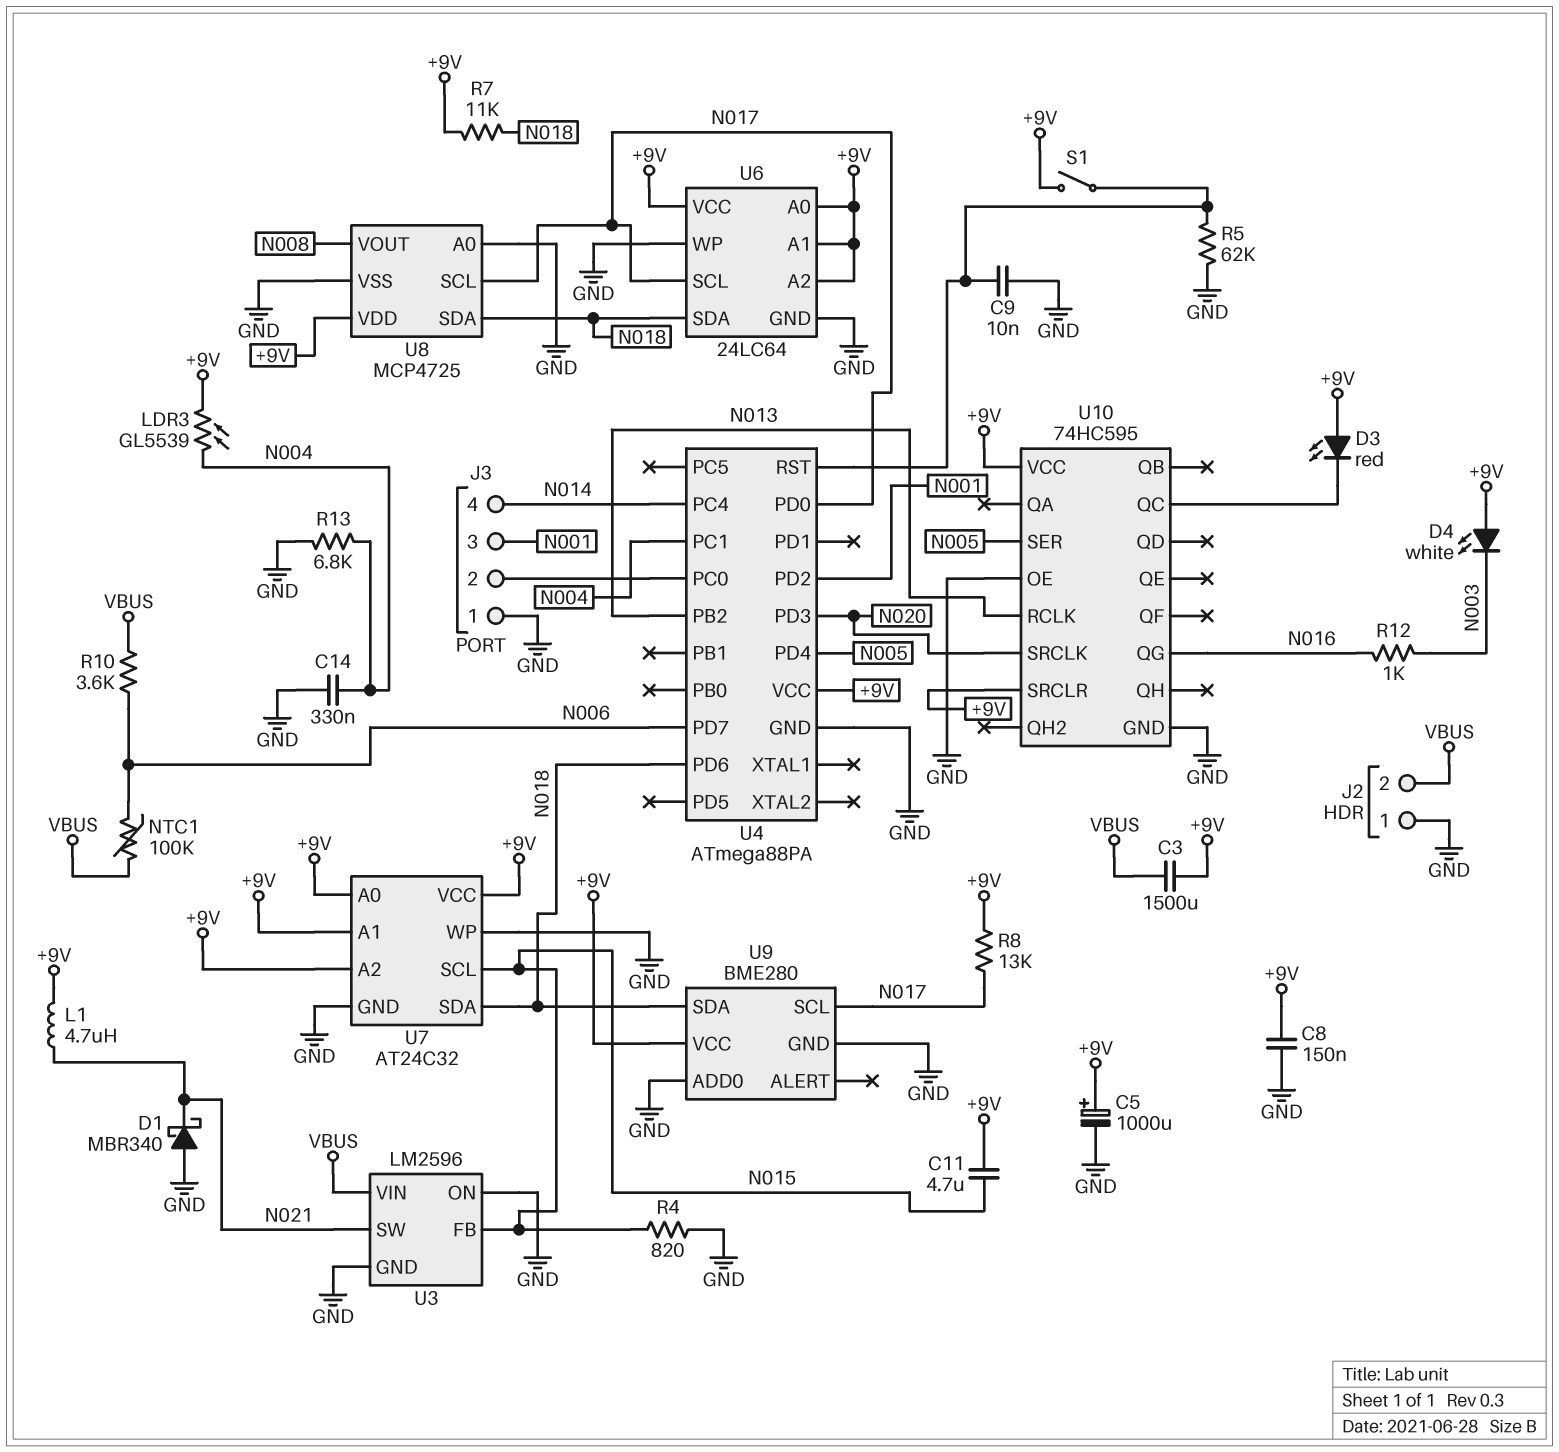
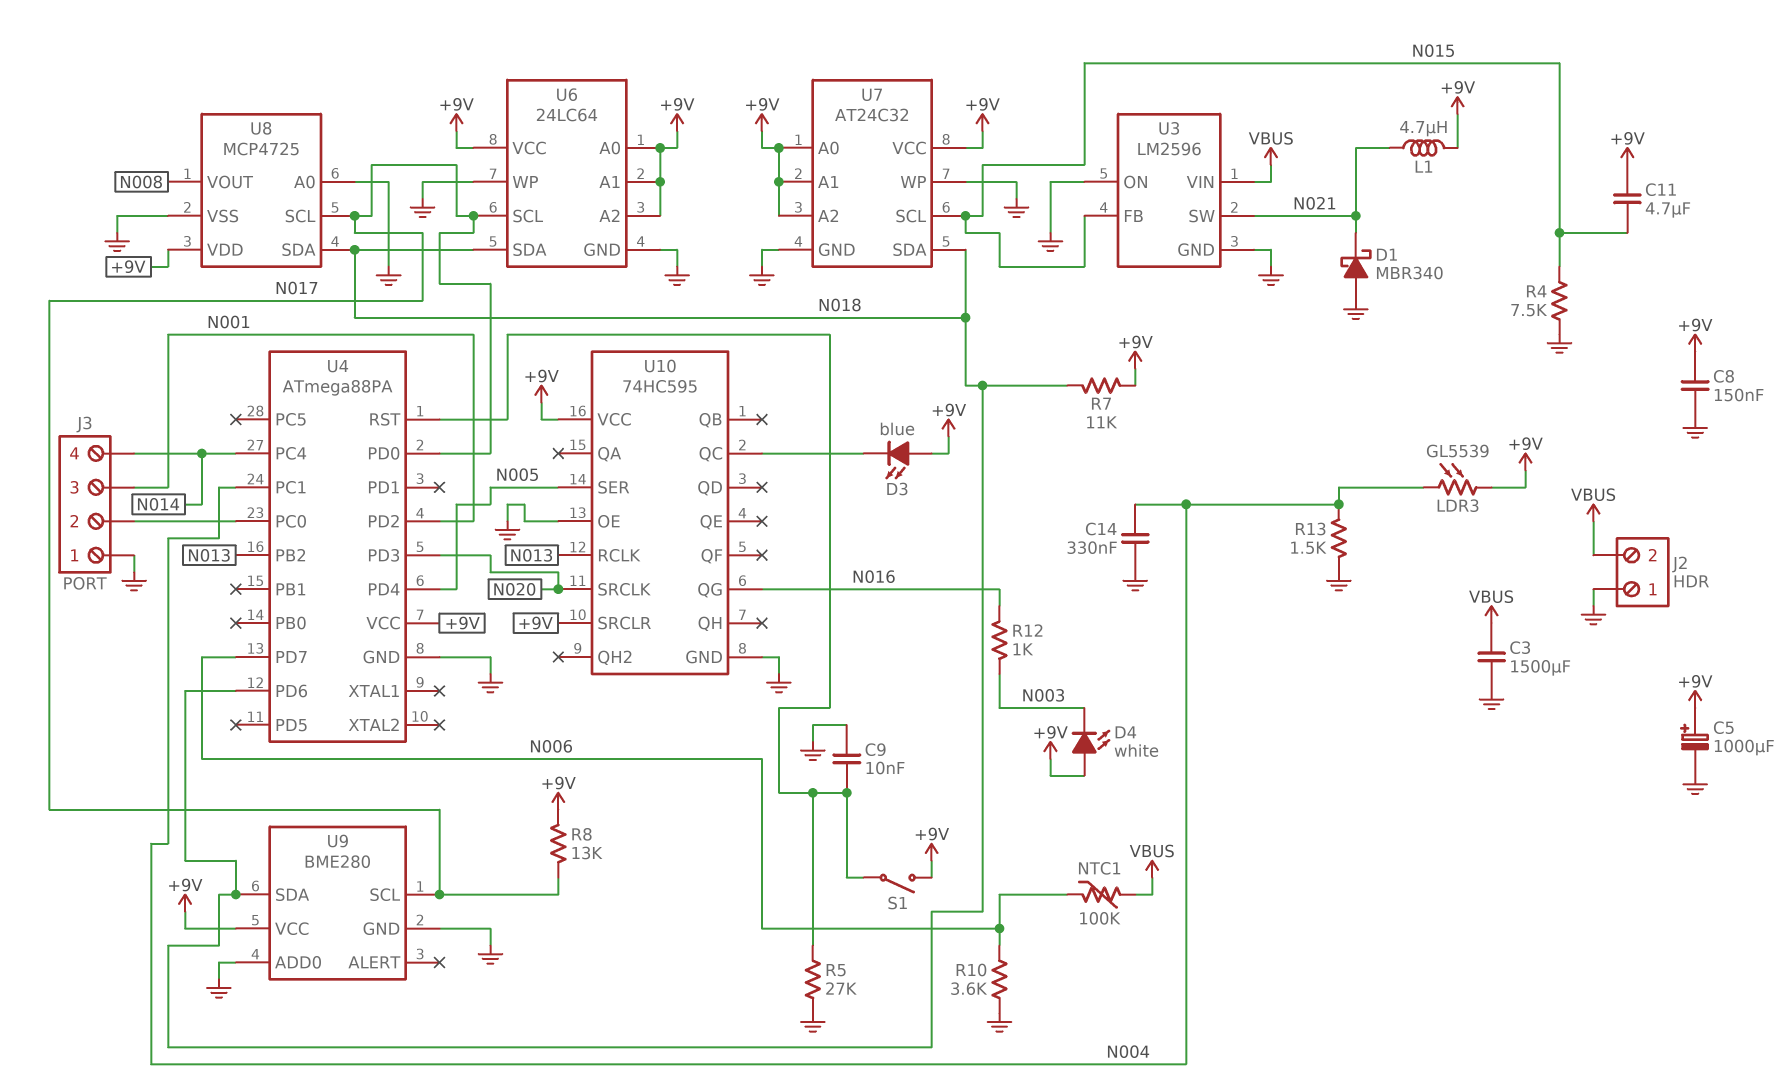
C3: 1500uF (+9V, VBUS) -> 1500uF (GND, VBUS)
D3: LED red (A +9V, K U10/QC) -> LED blue (A +9V, K U10/QC)
R4: 820 (GND, N015) -> 7.5k (GND, N015)
R5: 62k (GND, U4/RST) -> 27k (GND, U4/RST)
R10: 3.6k (N006, VBUS) -> 3.6k (GND, N006)
R13: 6.8k (GND, N004) -> 1.5k (GND, N004)

